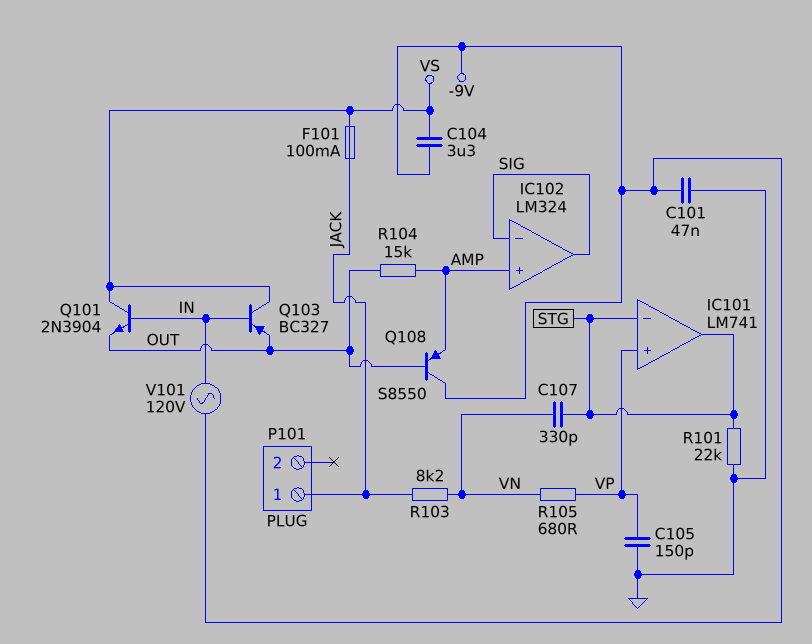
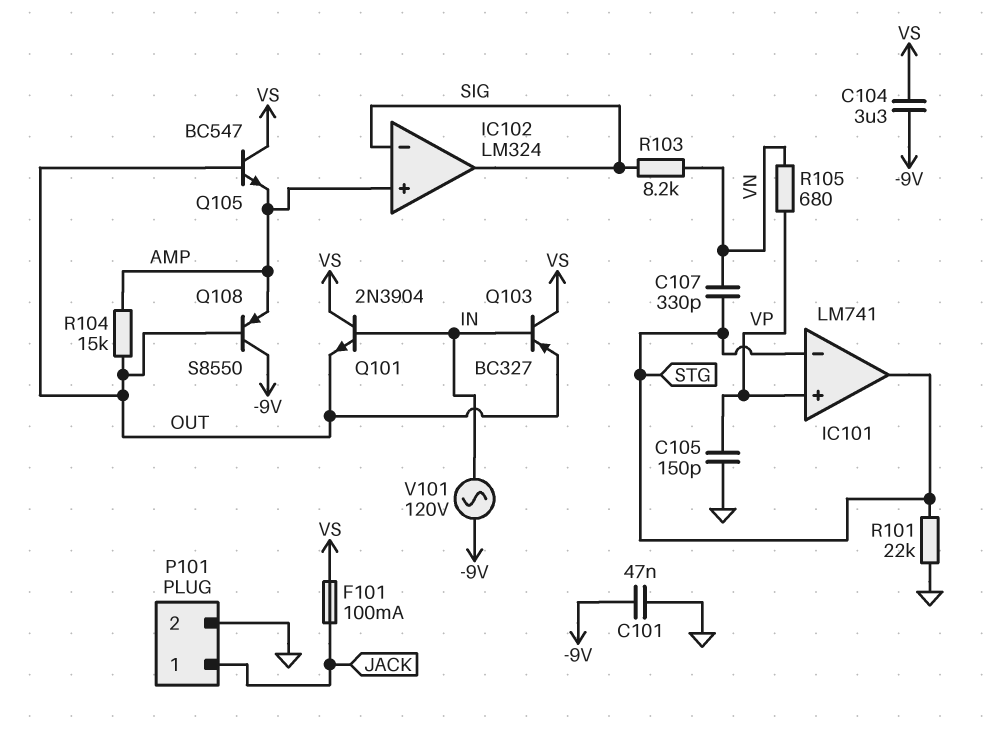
P101 pin 2: none -> GND
Q105: none -> NPN BC547 (B OUT, C VS, E AMP)
R103: 8.2k (JACK, VN) -> 8.2k (SIG, VN)

